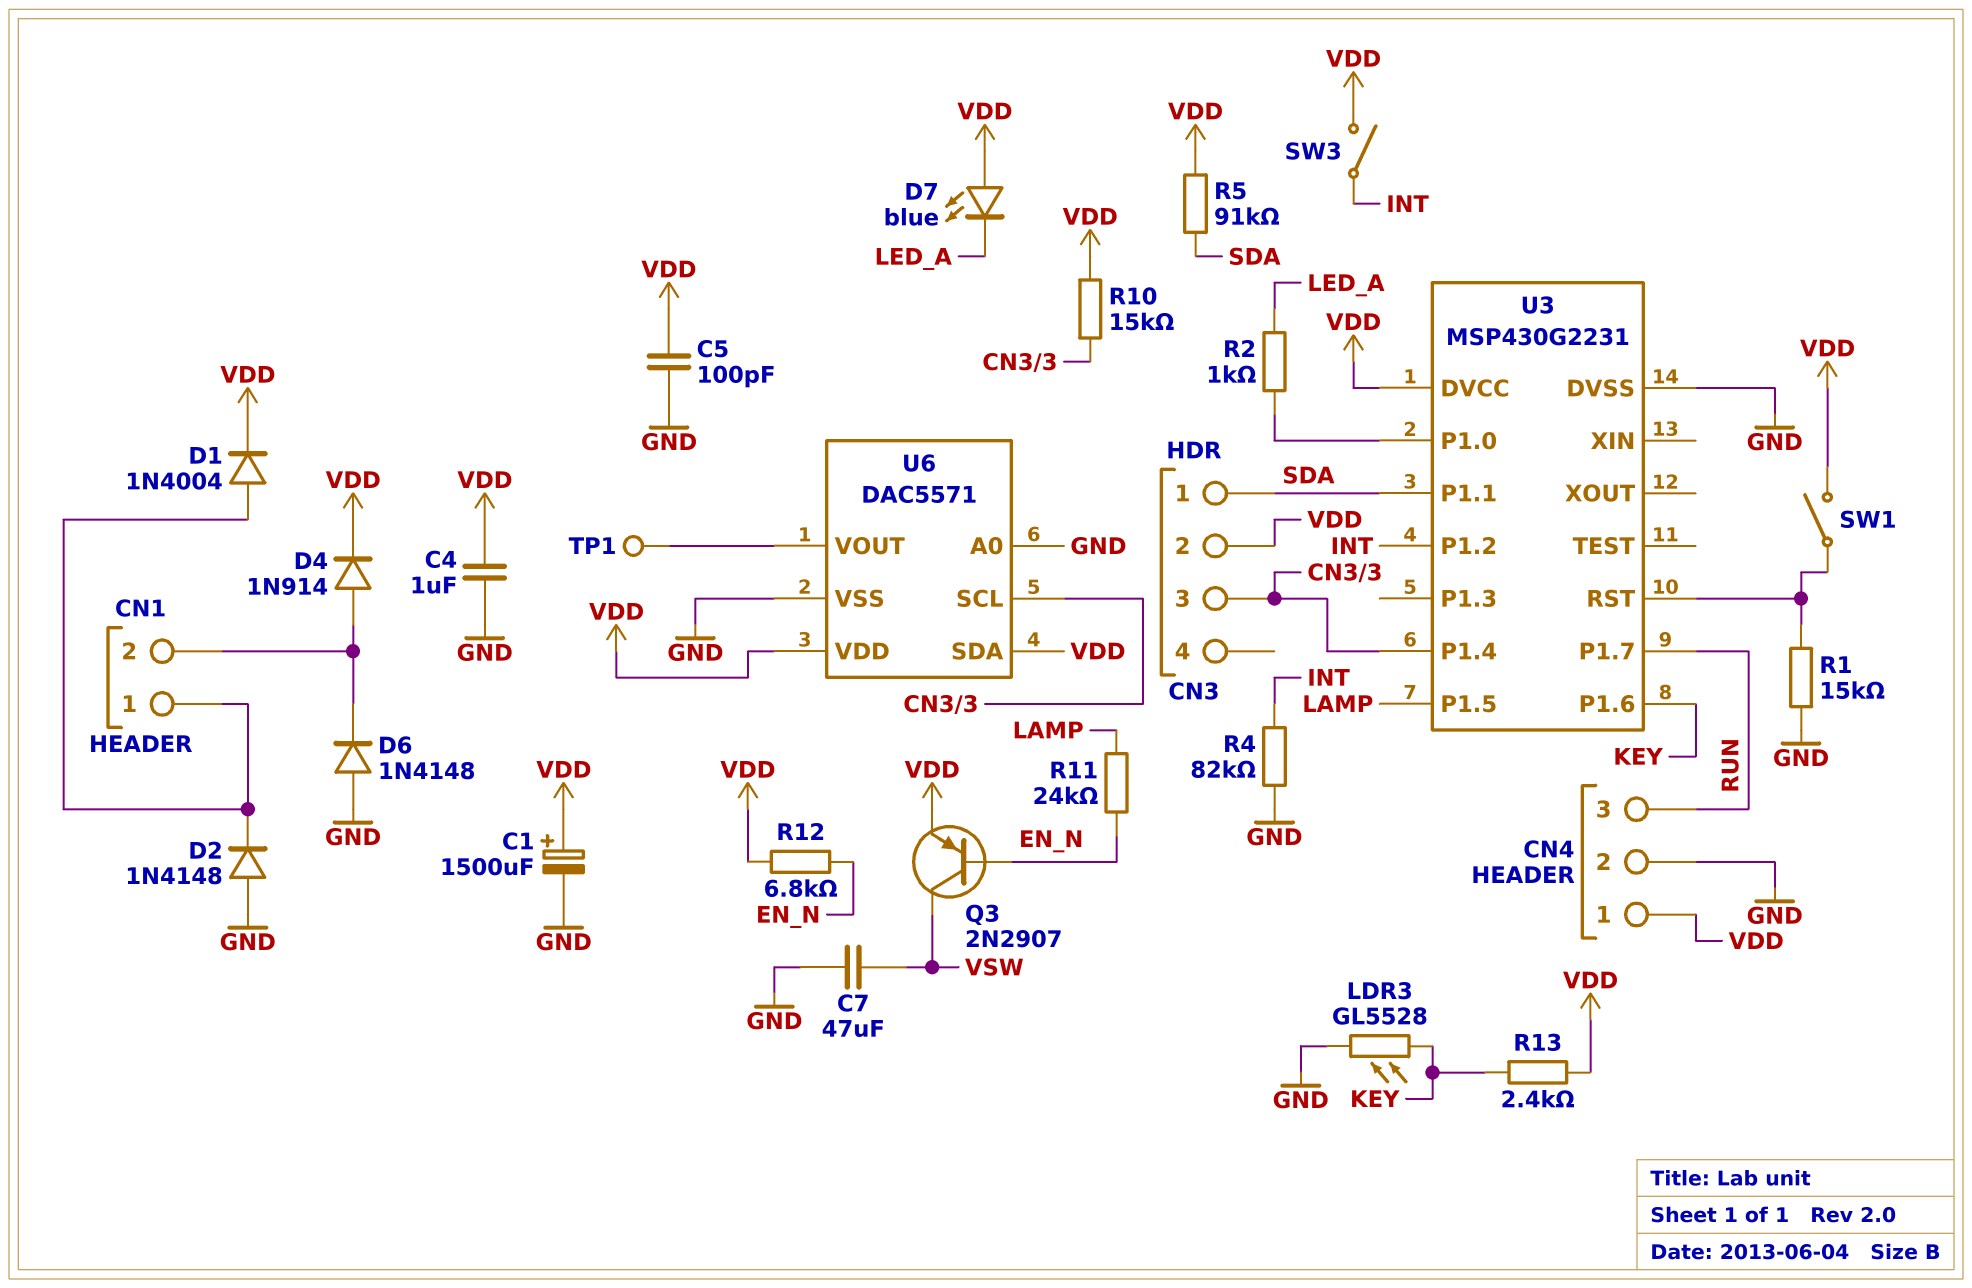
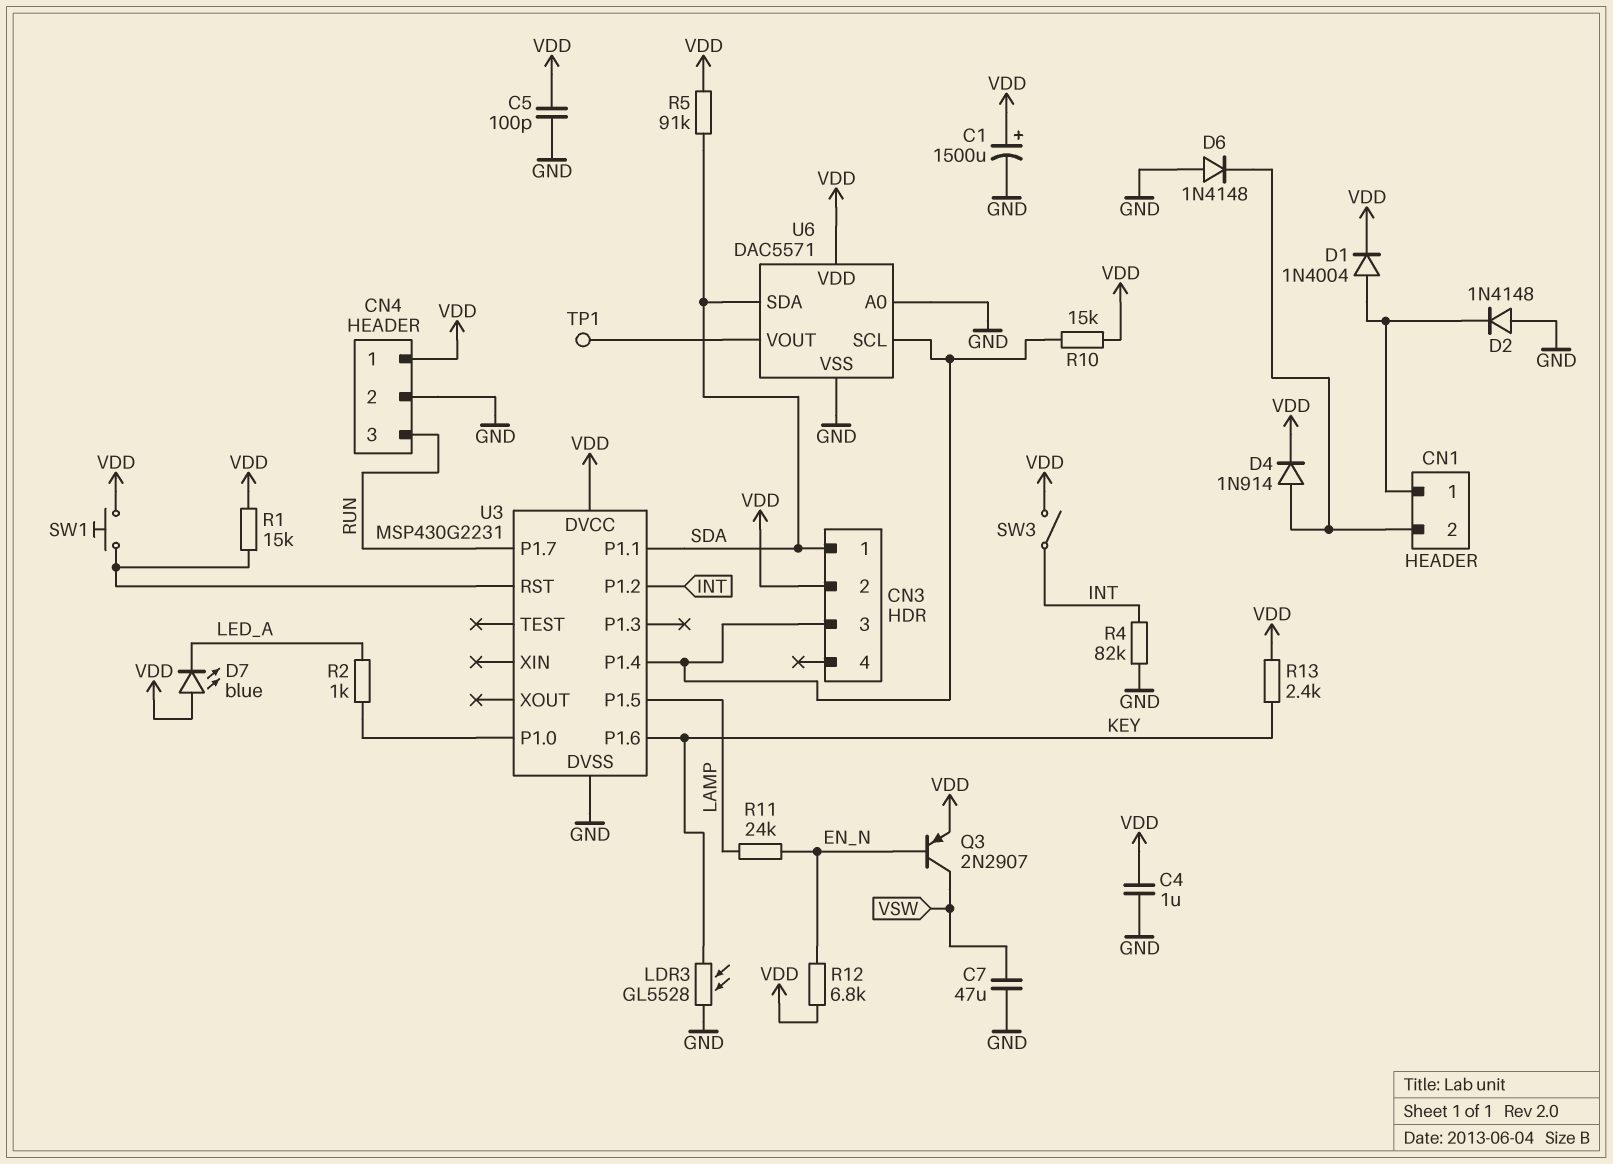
R1: 15k (GND, U3/RST) -> 15k (U3/RST, VDD)
SW1: switch (U3/RST, VDD) -> button (U3/RST, VDD)
U6 pin SDA: VDD -> SDA

